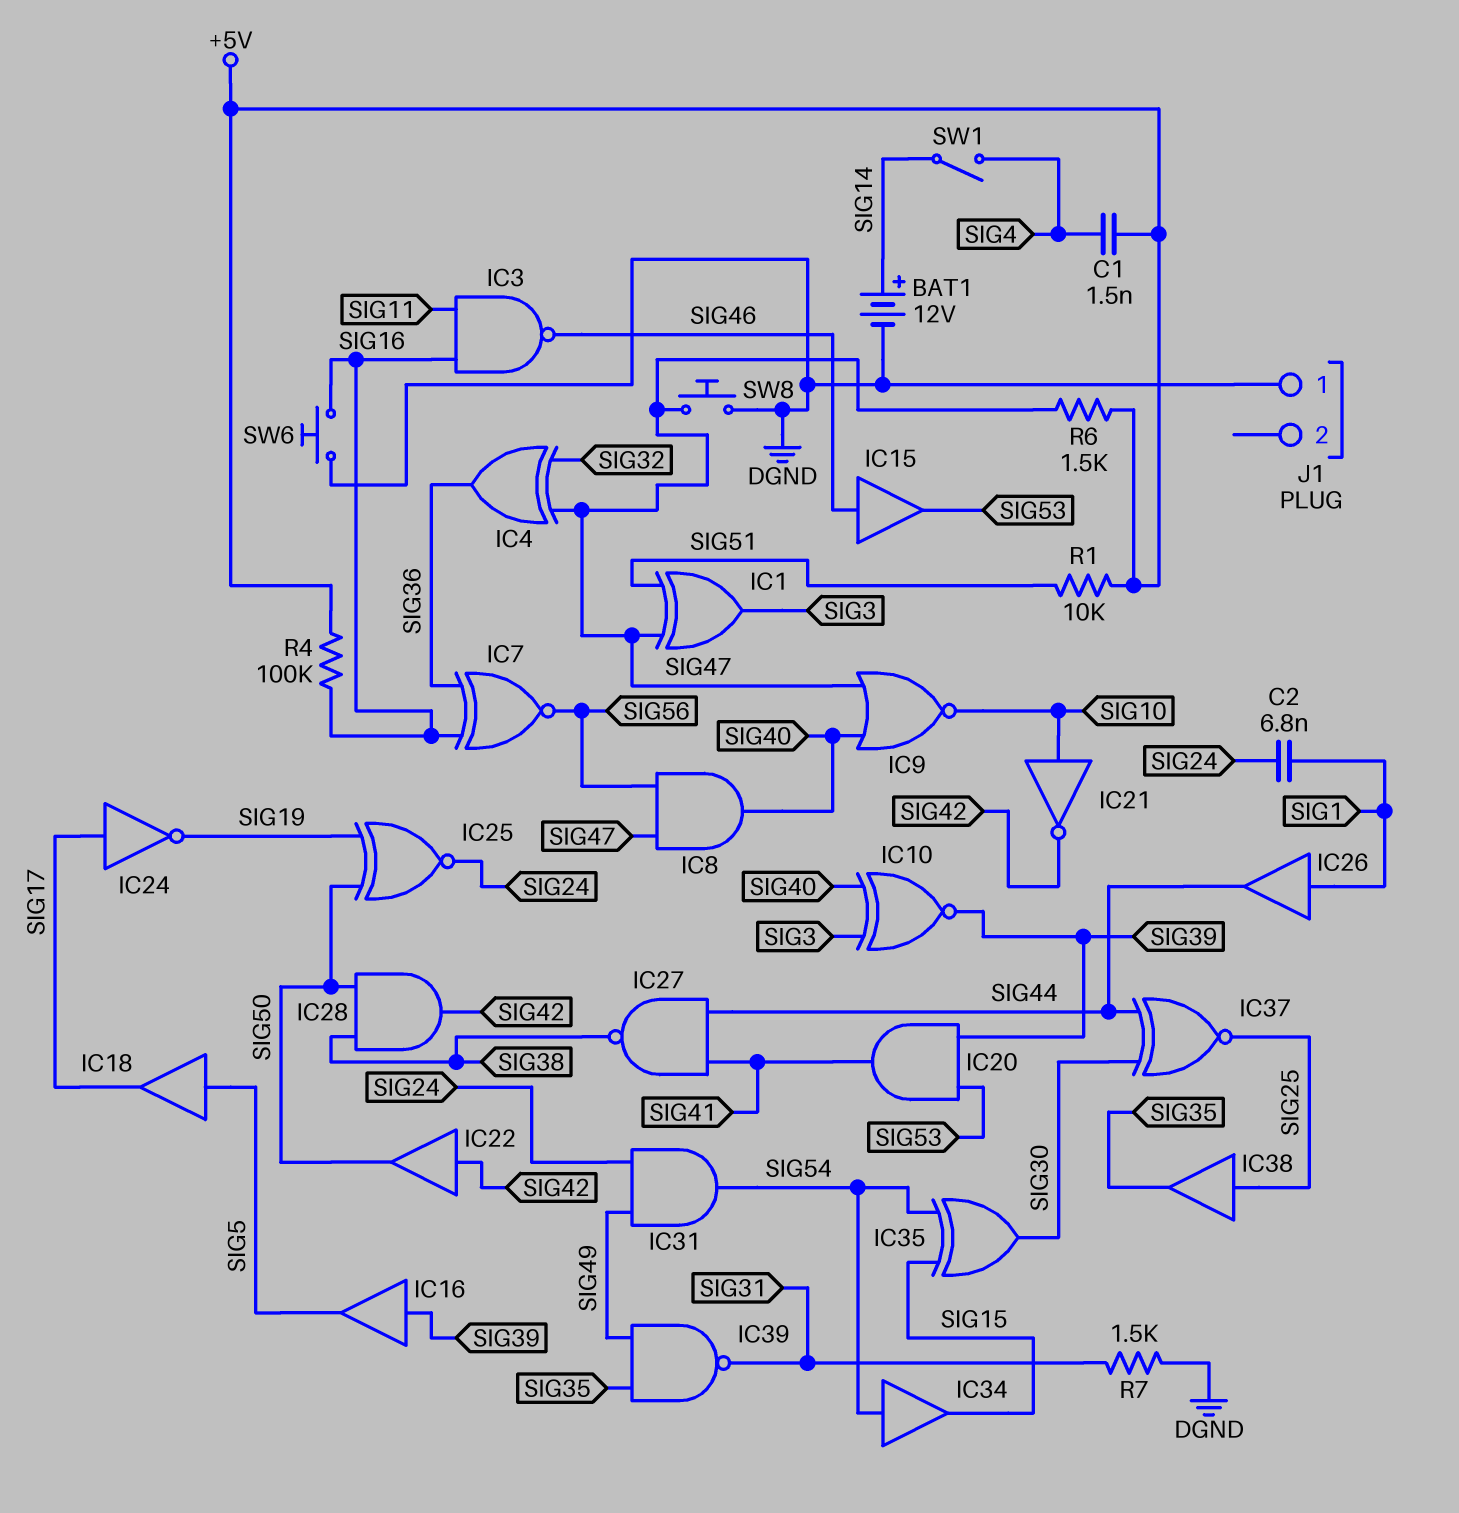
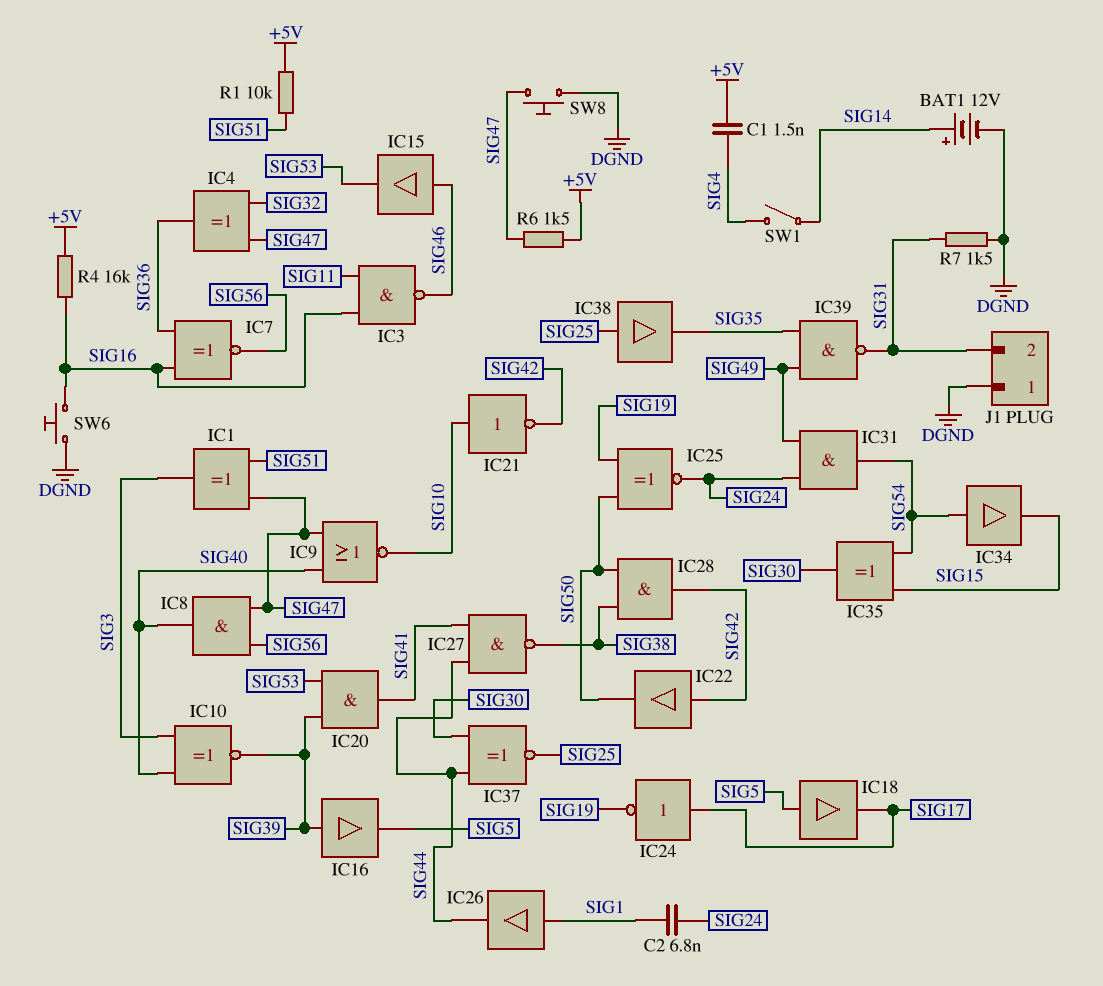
J1 pin 2: none -> SIG31
R4: 100k (+5V, SIG16) -> 16k (+5V, SIG16)

